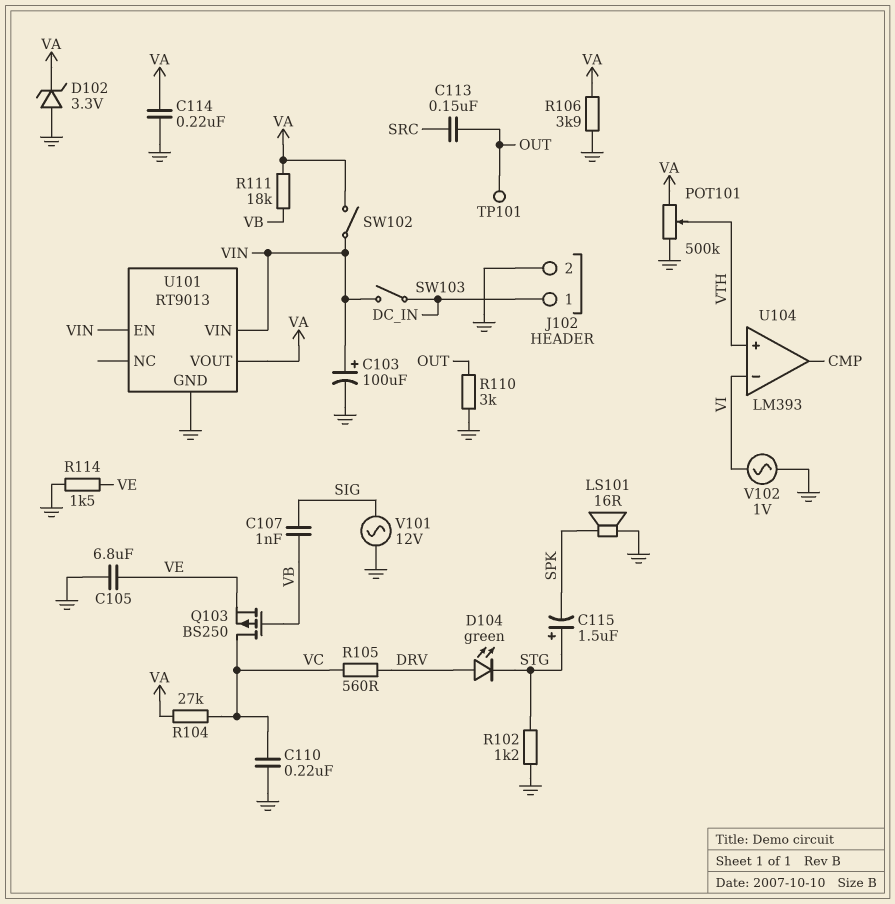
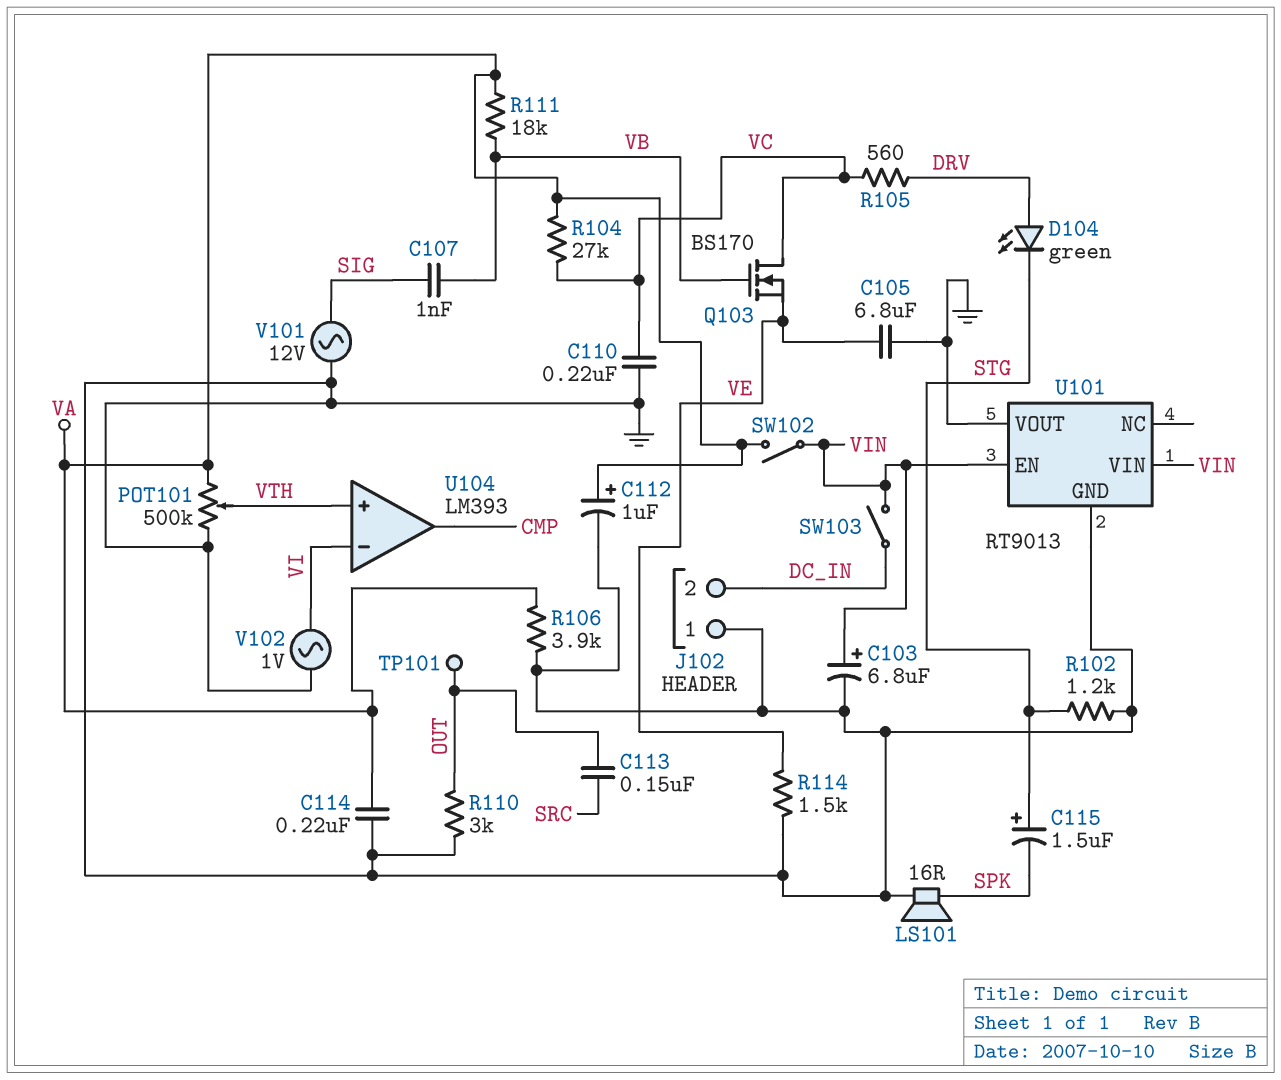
C103: 100uF (plus VIN, minus GND) -> 6.8uF (plus VIN, minus GND)
C112: none -> 1uF (plus VA, minus GND)
D102: zener 3.3V (A GND, K VA) -> none
J102 pin 1: DC_IN -> GND
J102 pin 2: GND -> DC_IN
Q103: PMOS BS250 (G VB, D VC, S VE) -> NMOS BS170 (G VB, D VC, S VE)
U101 pin VOUT: VA -> GND

